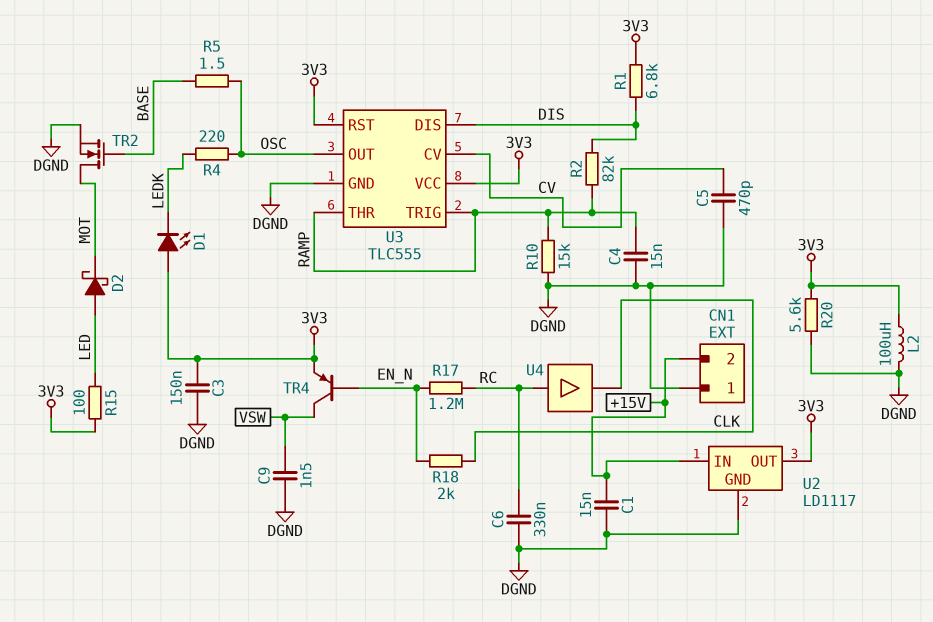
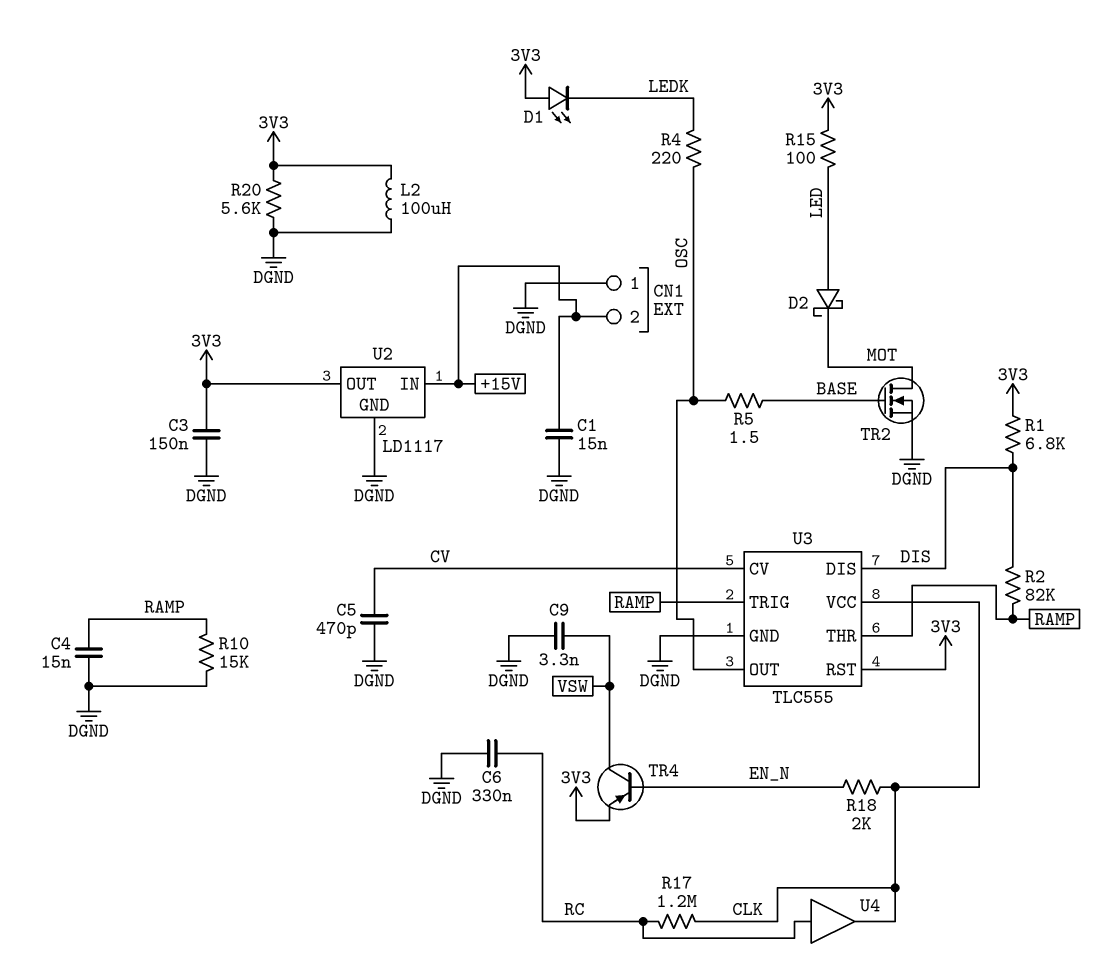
C9: 1.5nF (DGND, VSW) -> 3.3nF (DGND, VSW)
R17: 1.2M (EN_N, RC) -> 1.2M (CLK, RC)
U3 pin VCC: 3V3 -> CLK

